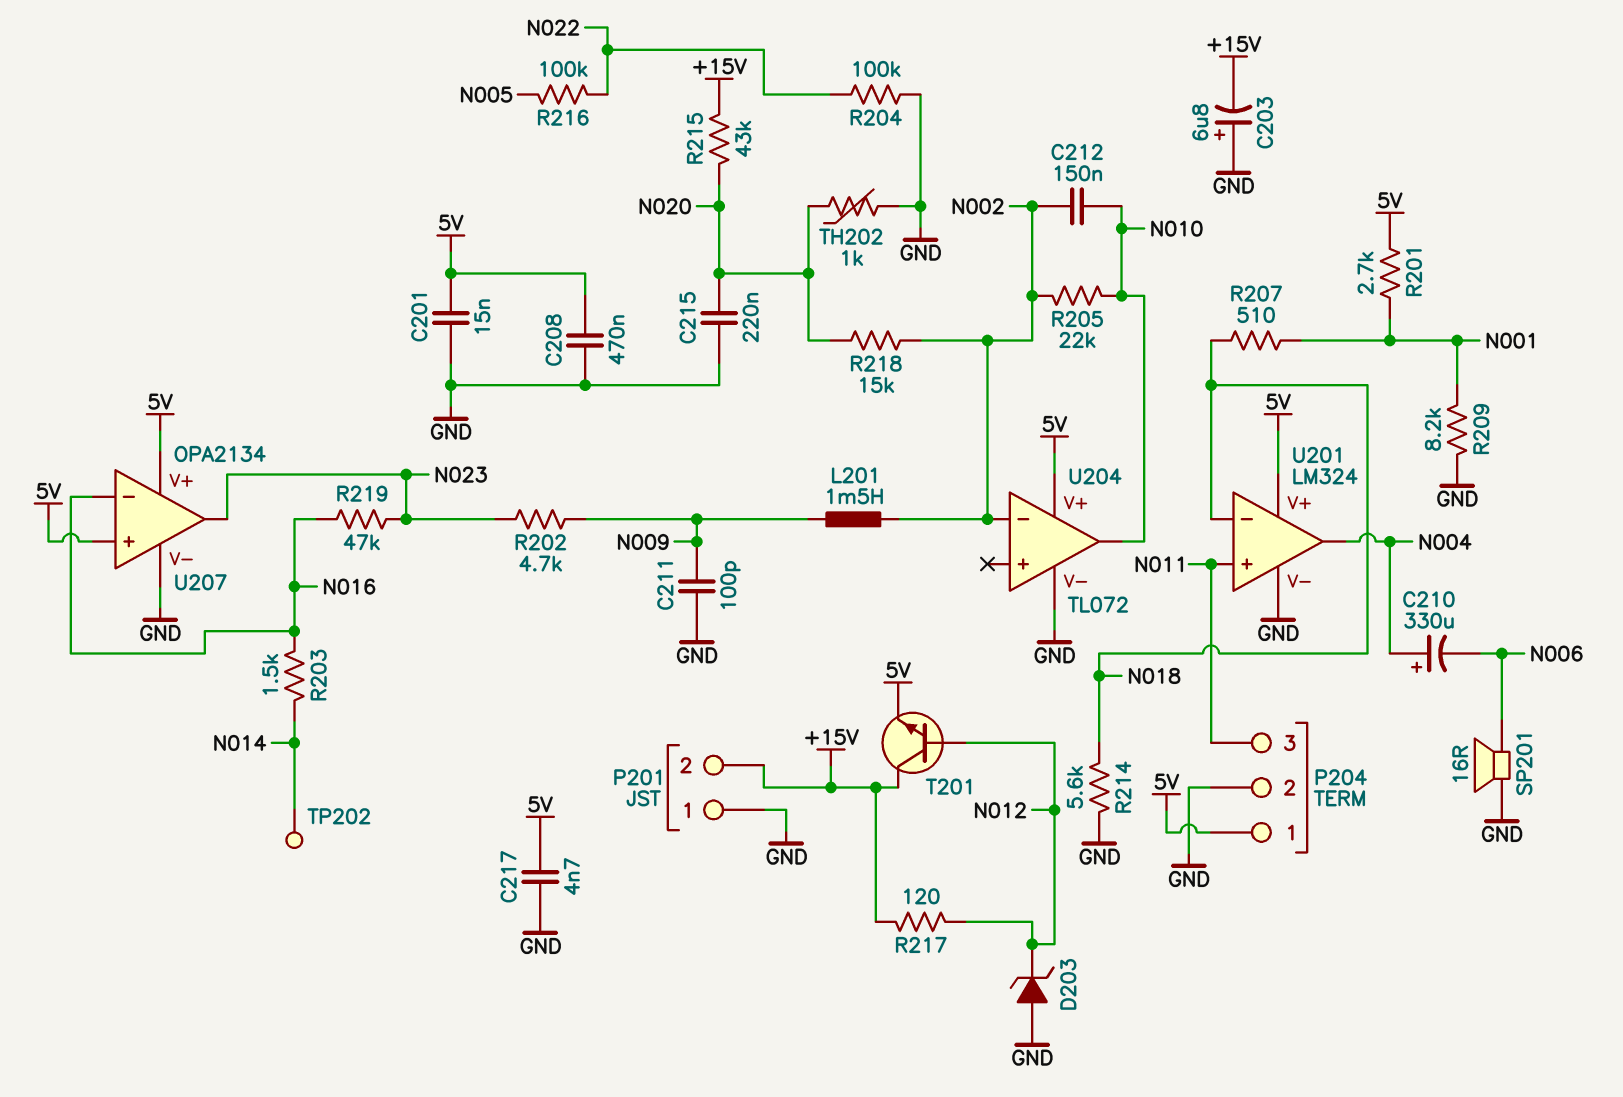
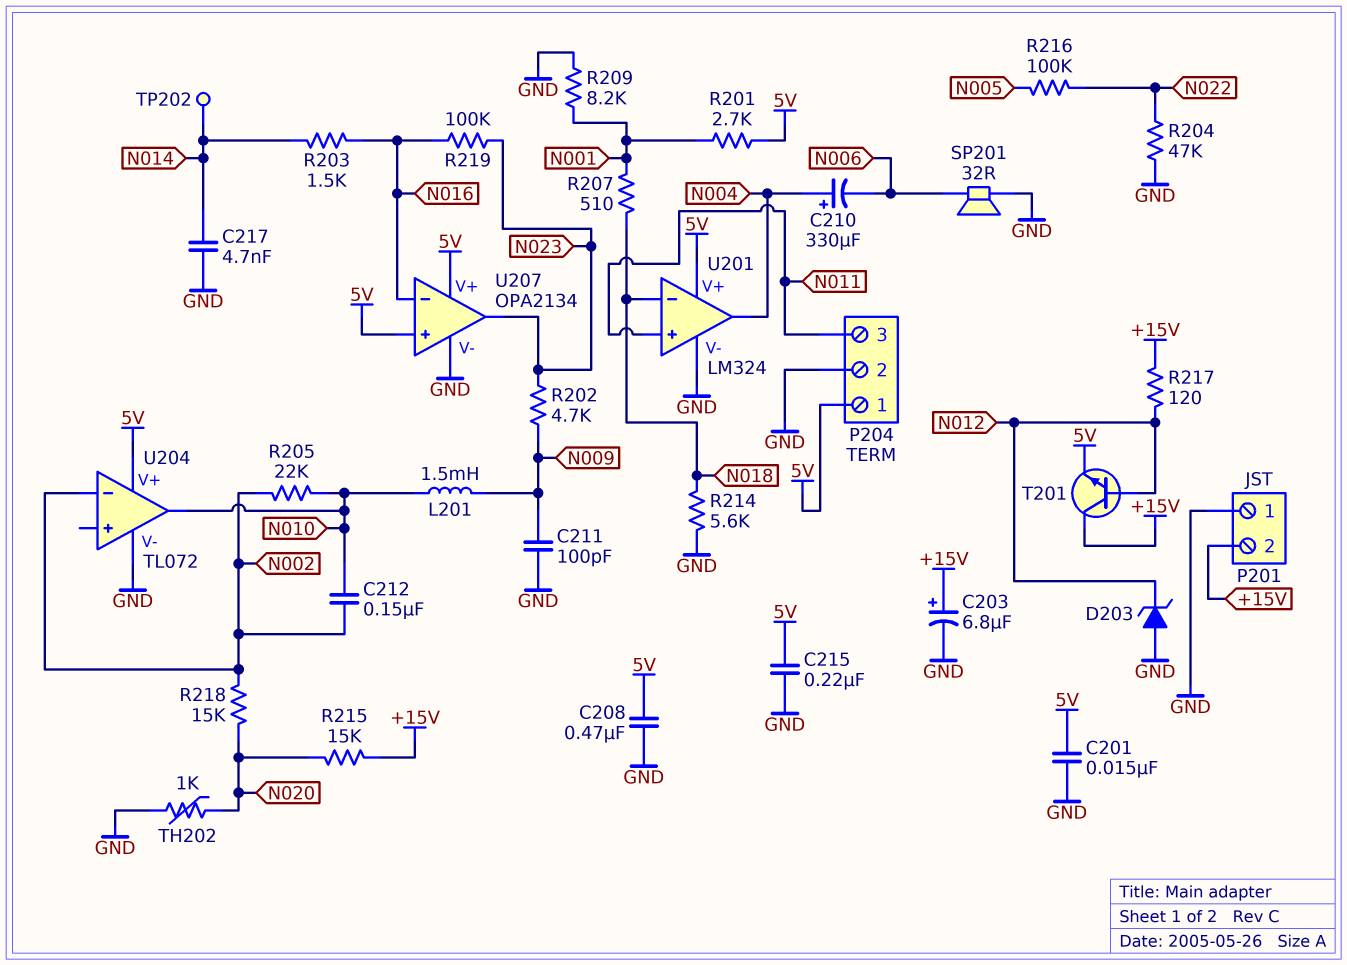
C203: 6.8uF (plus GND, minus +15V) -> 6.8uF (plus +15V, minus GND)
C215: 220nF (GND, N020) -> 220nF (5V, GND)
C217: 4.7nF (5V, GND) -> 4.7nF (GND, N014)
L201: 1.5mH (N002, N009) -> 1.5mH (N009, N010)
R204: 100k (GND, N022) -> 47k (GND, N022)
R215: 43k (+15V, N020) -> 15k (+15V, N020)
R219: 47k (N016, N023) -> 100k (N016, N023)
SP201: speaker 16R (GND, N006) -> speaker 32R (GND, N006)

